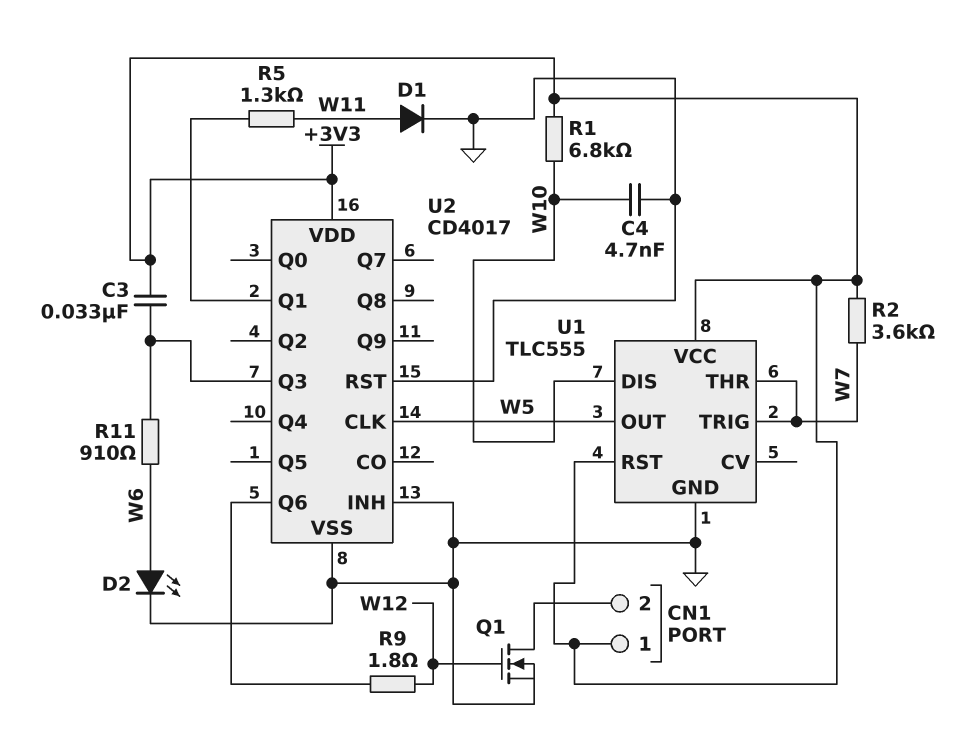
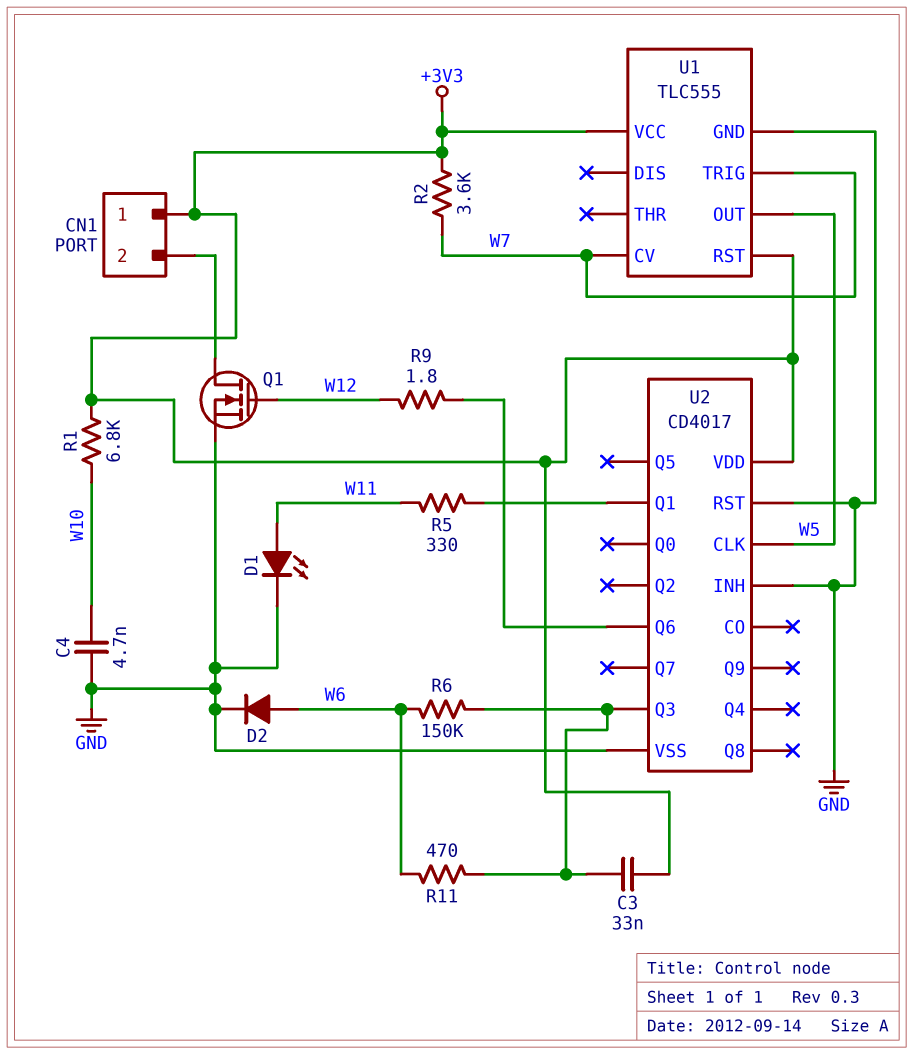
D1: diode (A W11, K GND) -> LED (A W11, K GND)
D2: LED (A W6, K GND) -> diode (A W6, K GND)
R5: 1.3k (U2/Q1, W11) -> 330 (U2/Q1, W11)
R6: none -> 150k (U2/Q3, W6)
R11: 910 (U2/Q3, W6) -> 470 (U2/Q3, W6)
U1 pin CV: none -> W7
U1 pin DIS: W10 -> none
U1 pin THR: W7 -> none

